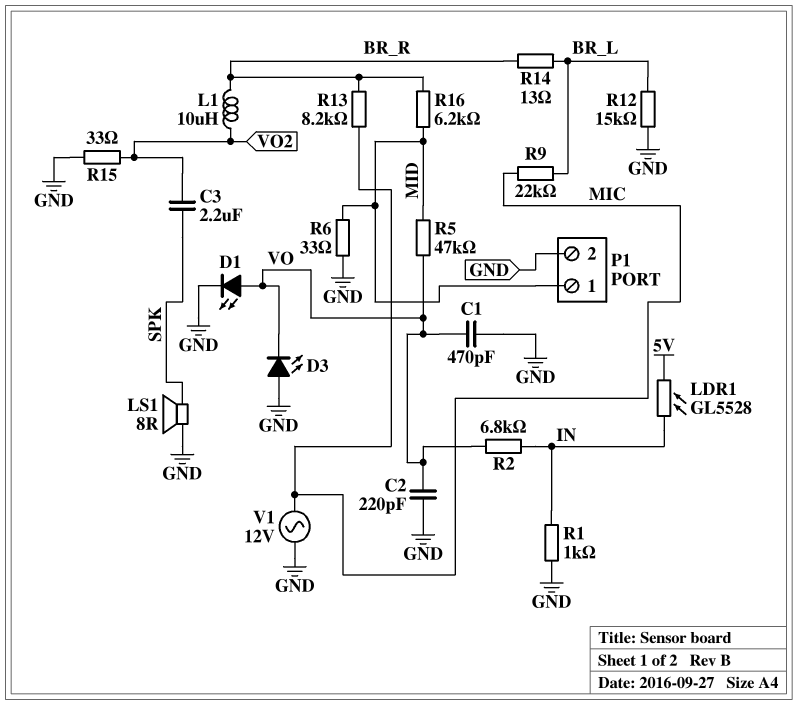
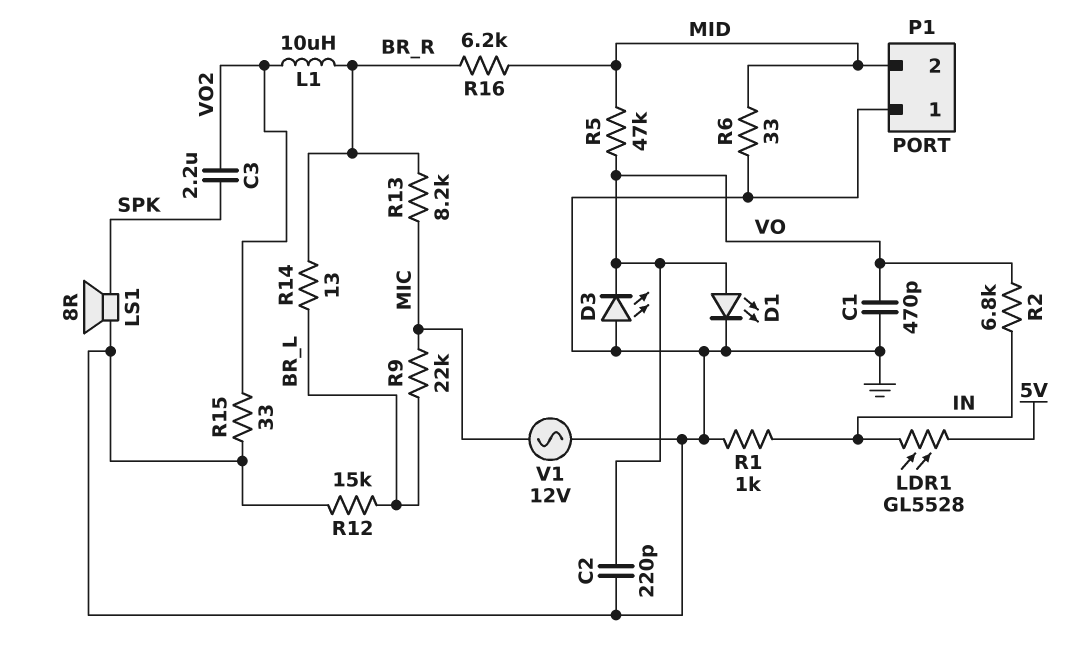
P1 pin 1: MID -> GND
P1 pin 2: GND -> MID

